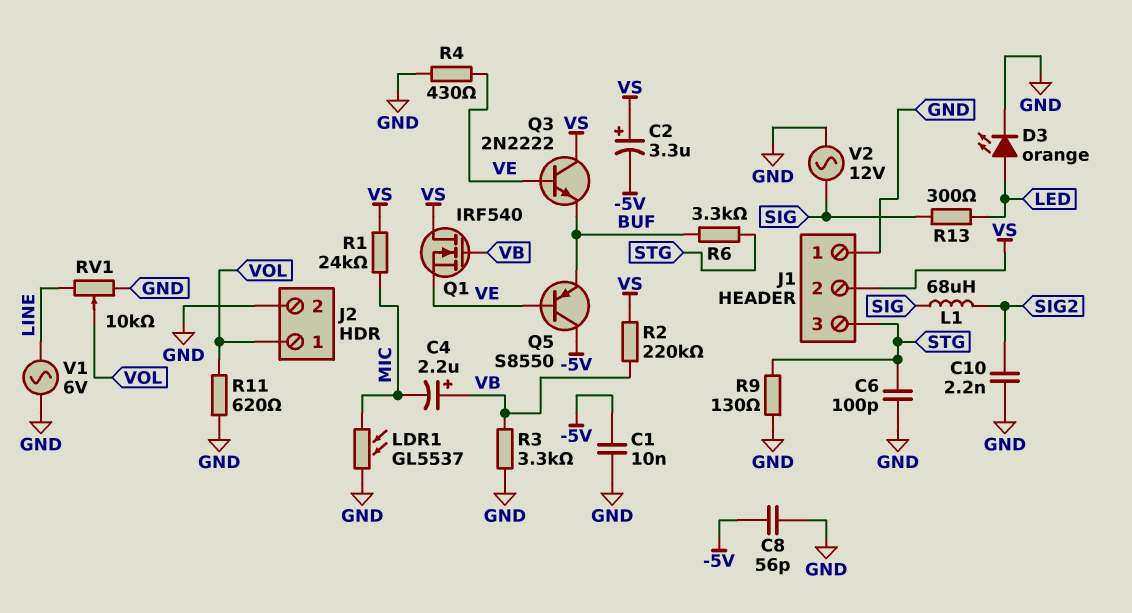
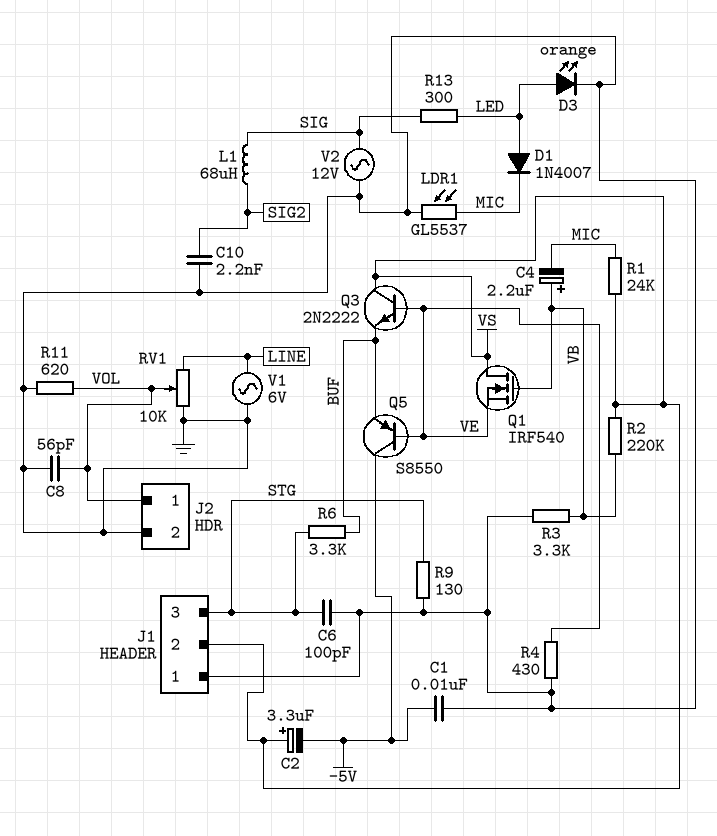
C8: 56pF (-5V, GND) -> 56pF (GND, VOL)
D1: none -> diode 1N4007 (A LED, K MIC)

